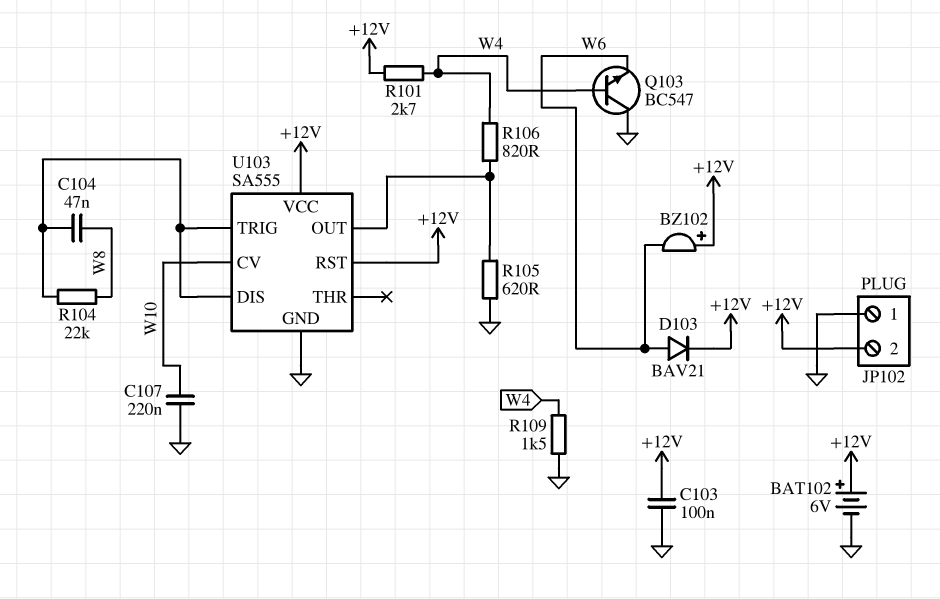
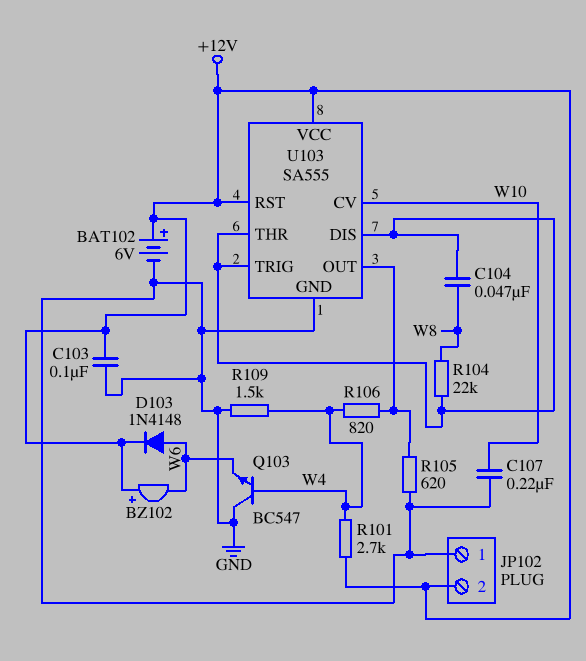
D103: diode BAV21 (A W6, K +12V) -> diode 1N4148 (A W6, K +12V)
U103 pin THR: none -> U103/DIS

